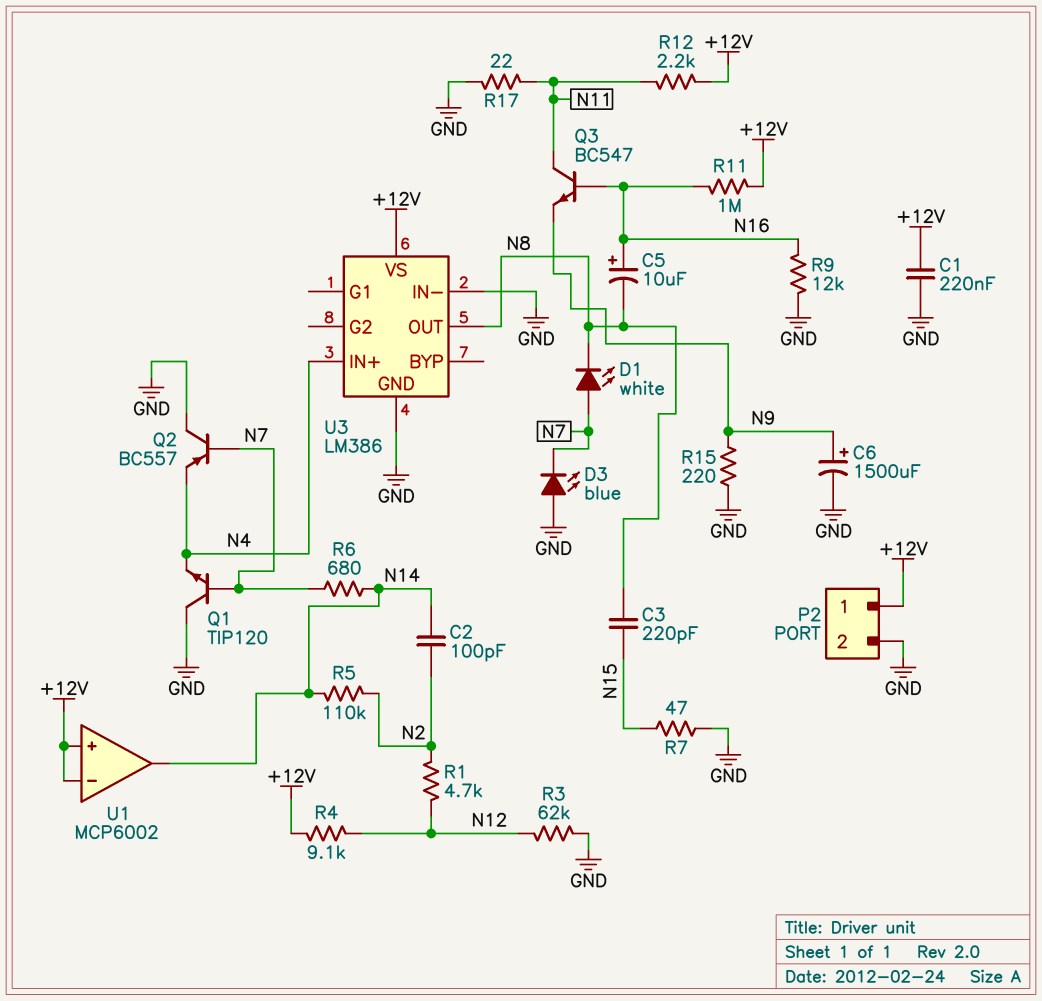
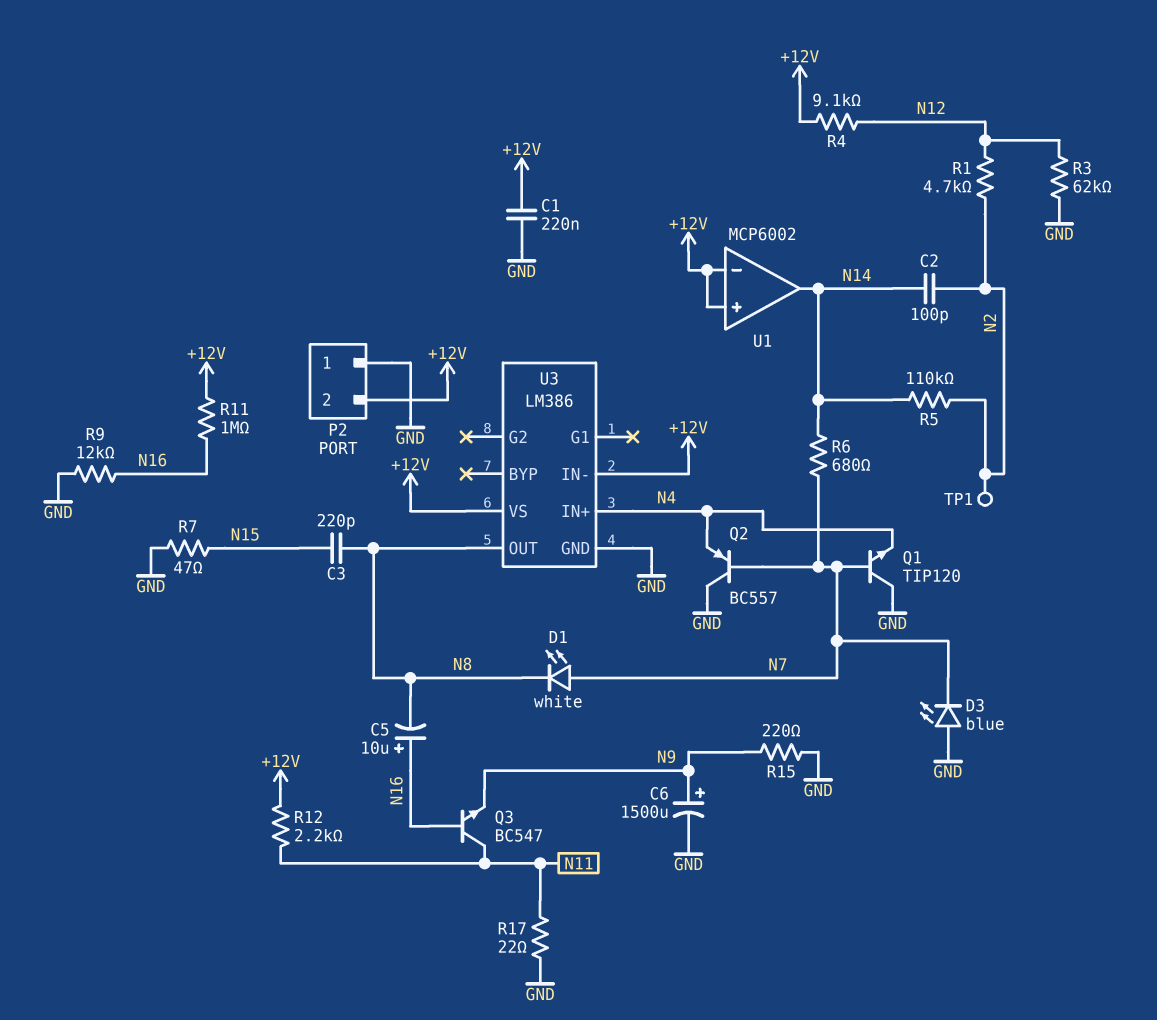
P2 pin 1: +12V -> GND
P2 pin 2: GND -> +12V
TP1: none -> test point (N2)
U3 pin IN-: GND -> +12V

